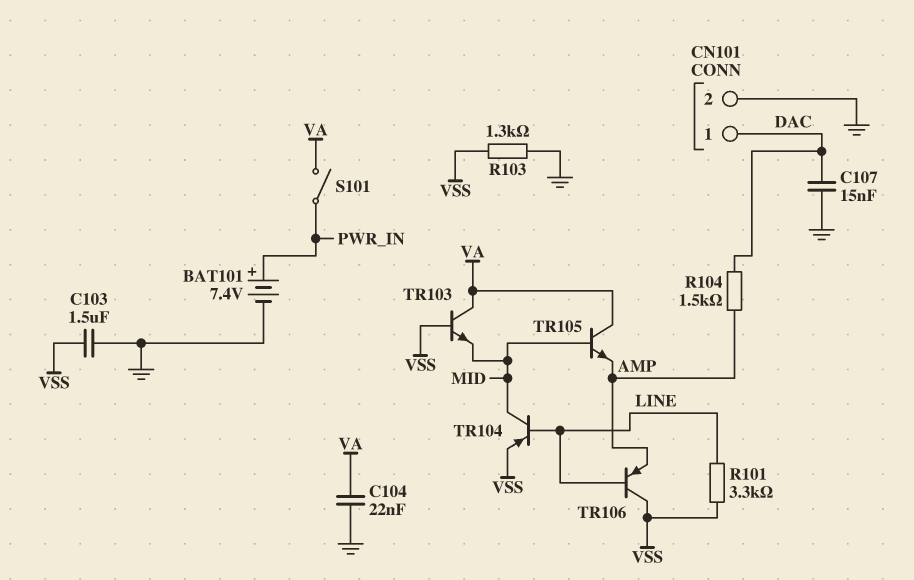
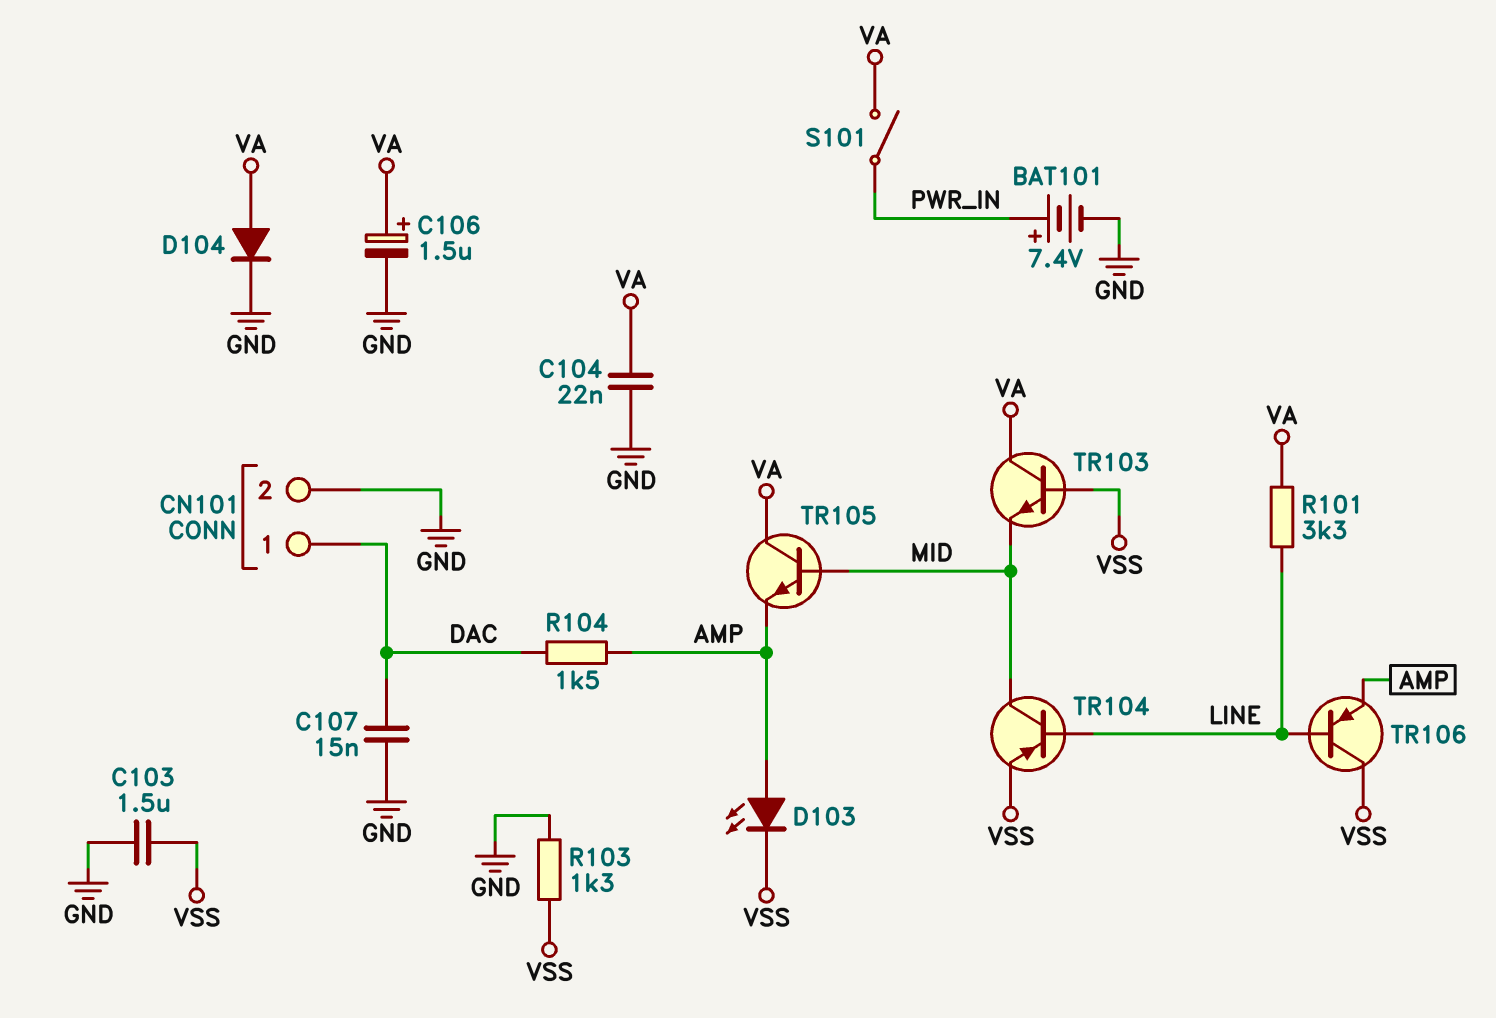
C106: none -> 1.5uF (plus VA, minus GND)
D103: none -> LED (A AMP, K VSS)
D104: none -> diode (A VA, K GND)
R101: 3.3k (LINE, VSS) -> 3.3k (LINE, VA)

